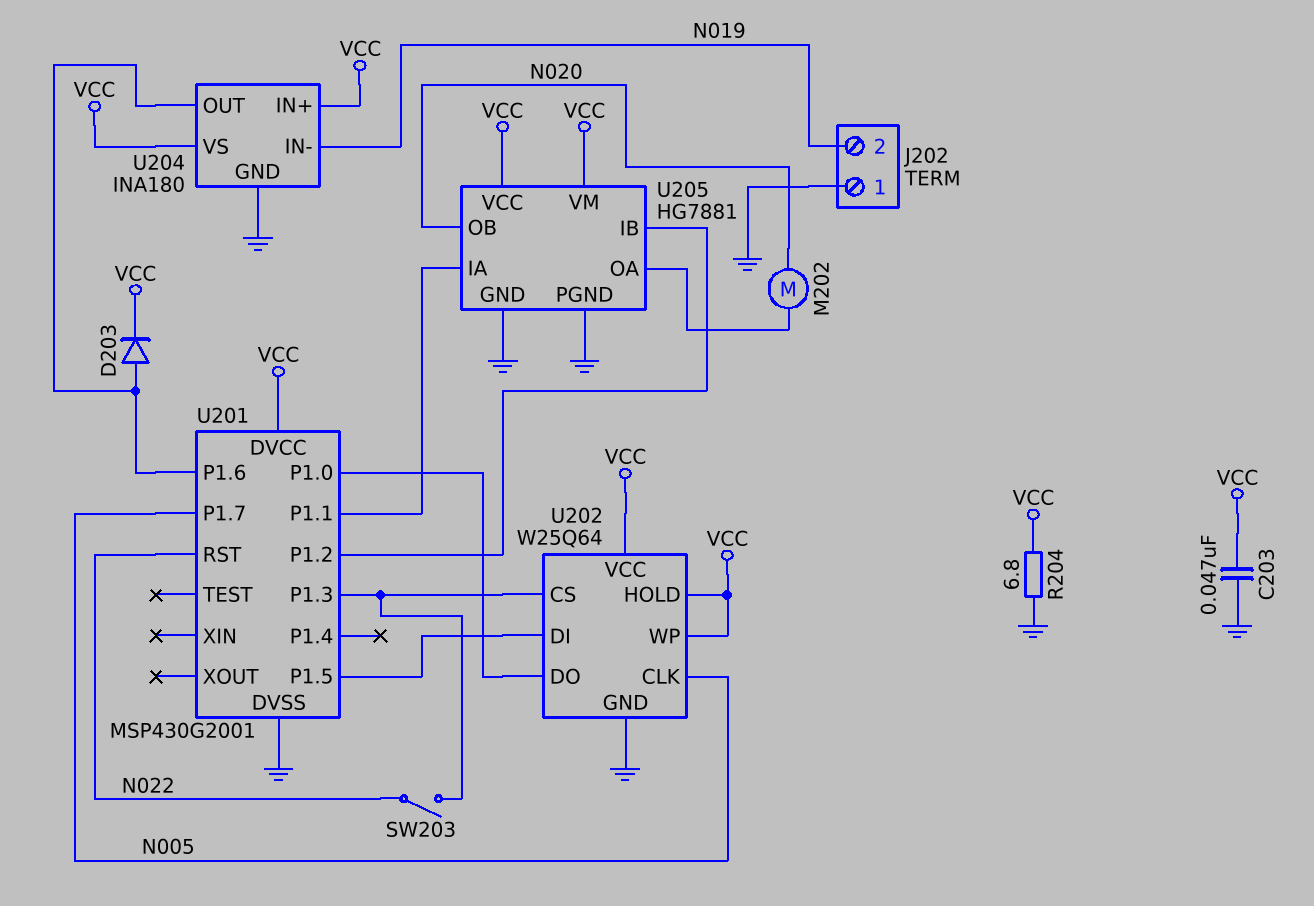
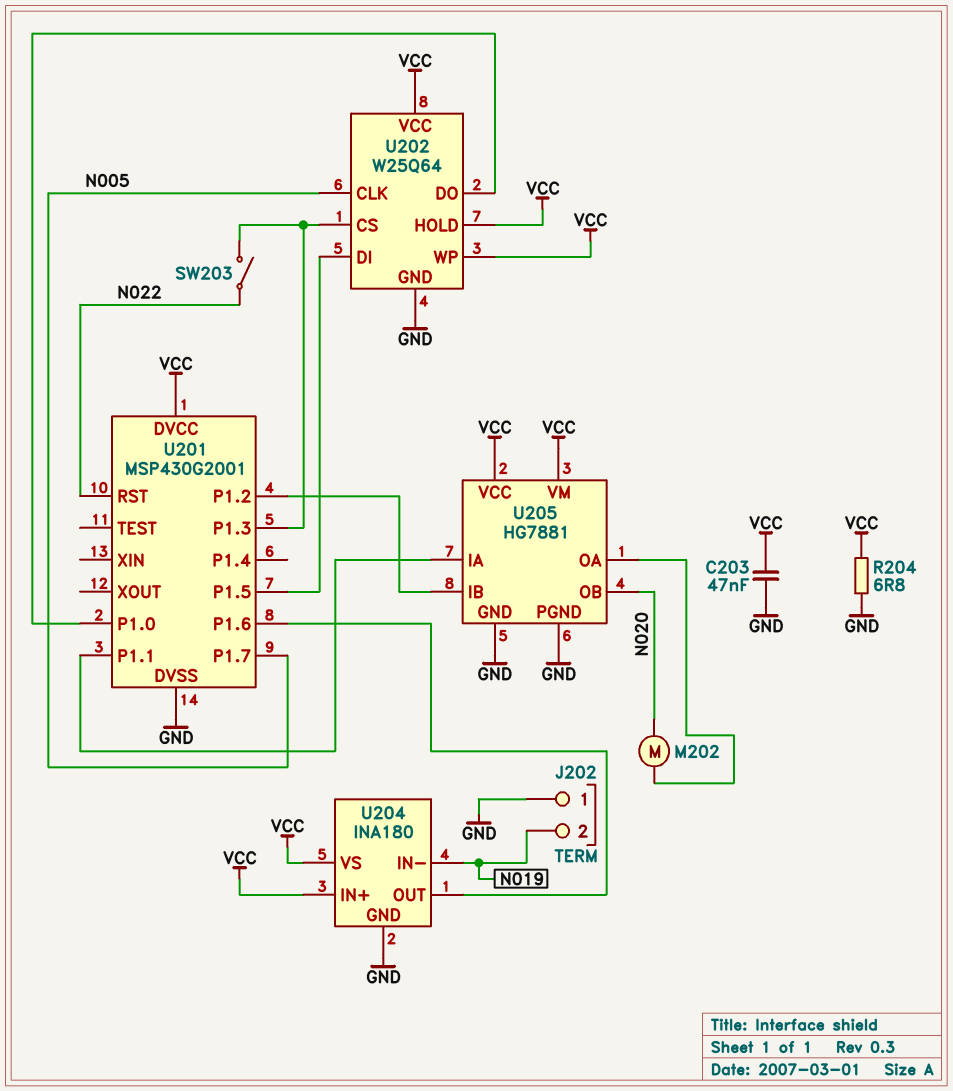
D203: diode (A U201/P1.6, K VCC) -> none

